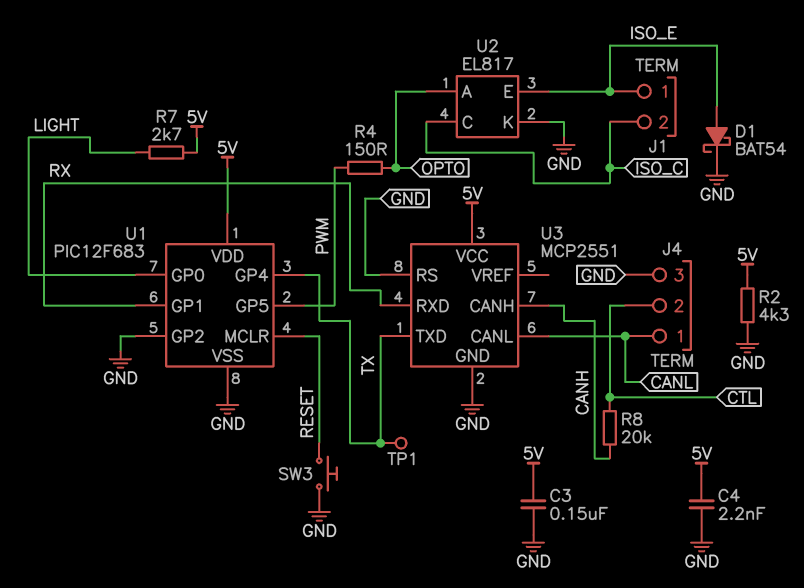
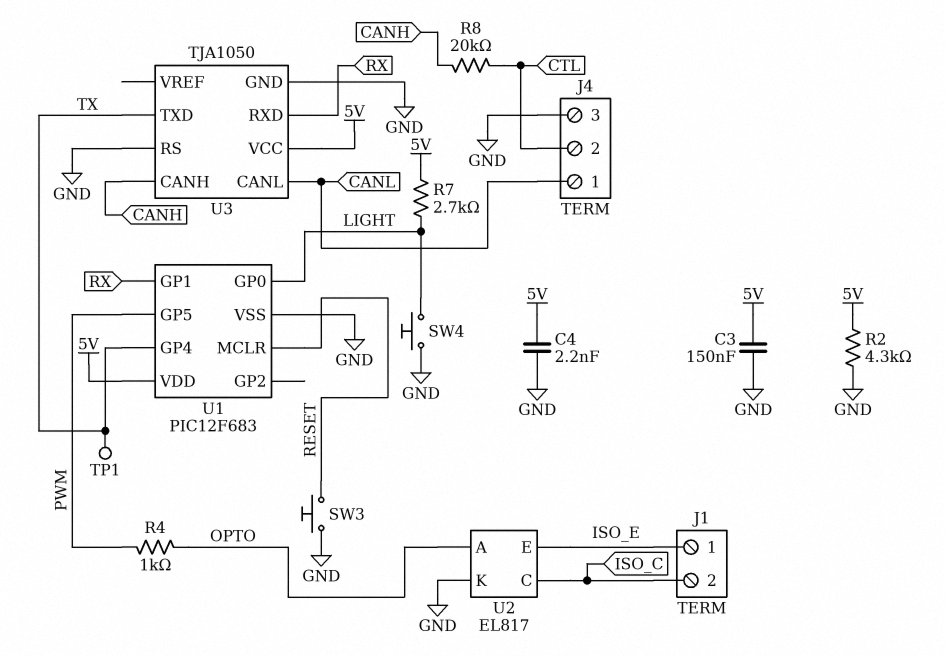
D1: schottky BAT54 (A ISO_E, K GND) -> none
R4: 150 (OPTO, PWM) -> 1k (OPTO, PWM)
SW4: none -> button (GND, LIGHT)
U1 pin GP2: GND -> none
U3: MCP2551 -> TJA1050

